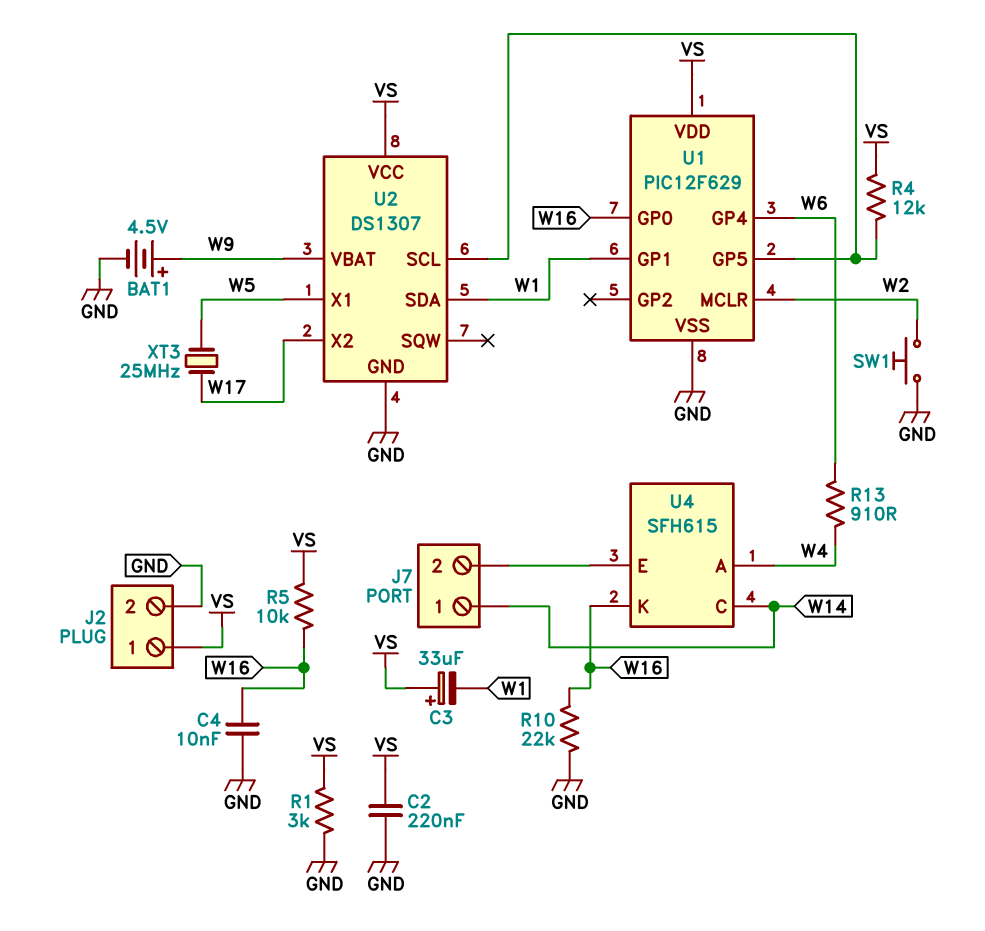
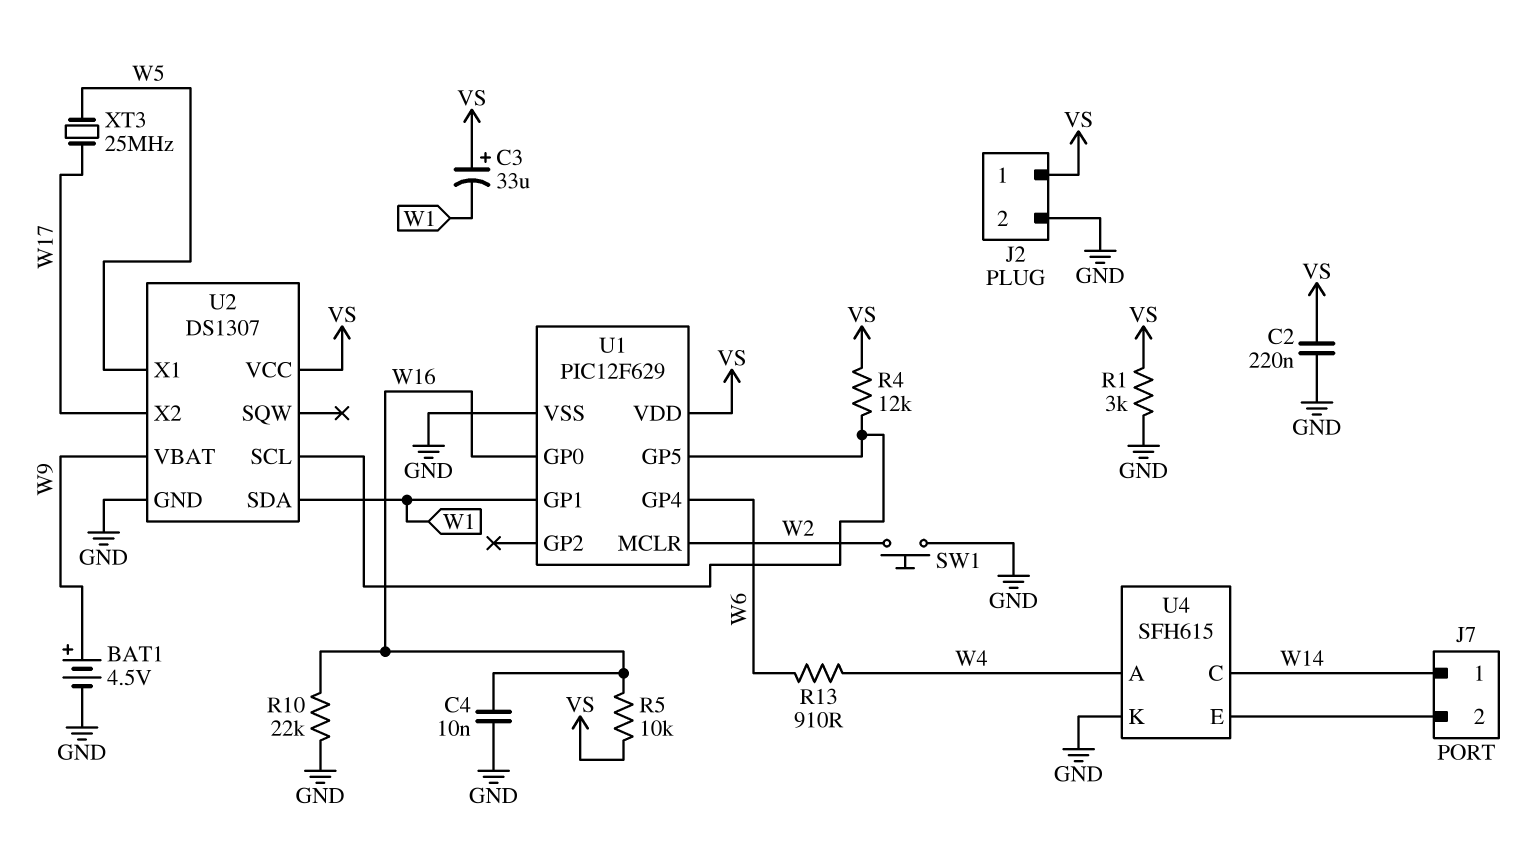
U4 pin K: W16 -> GND

